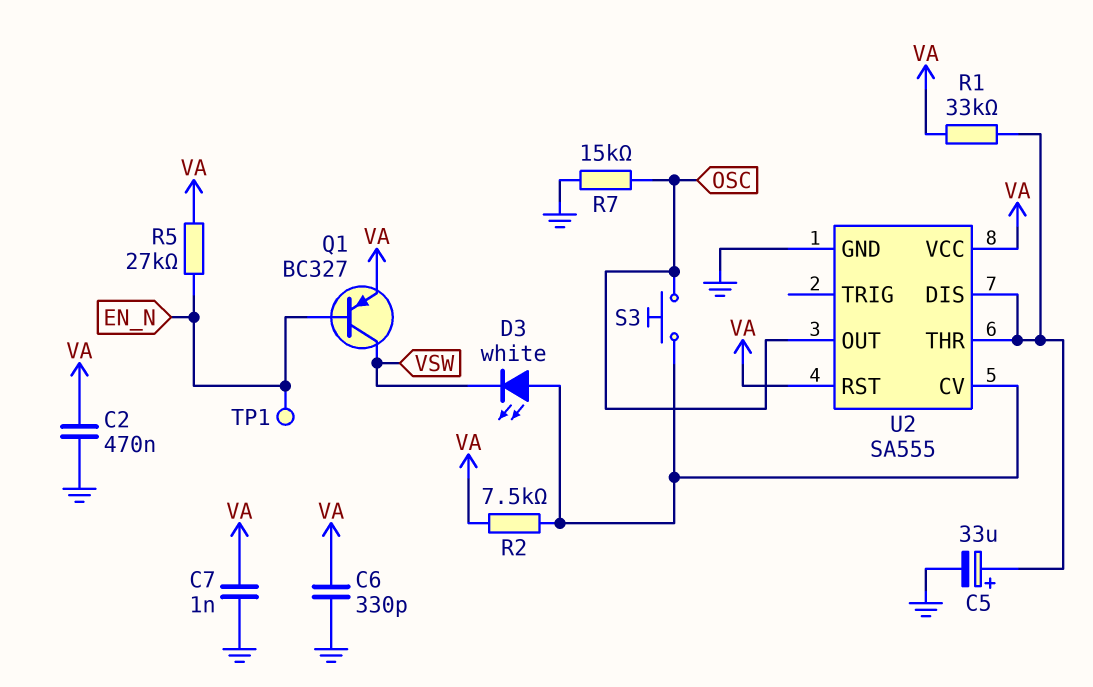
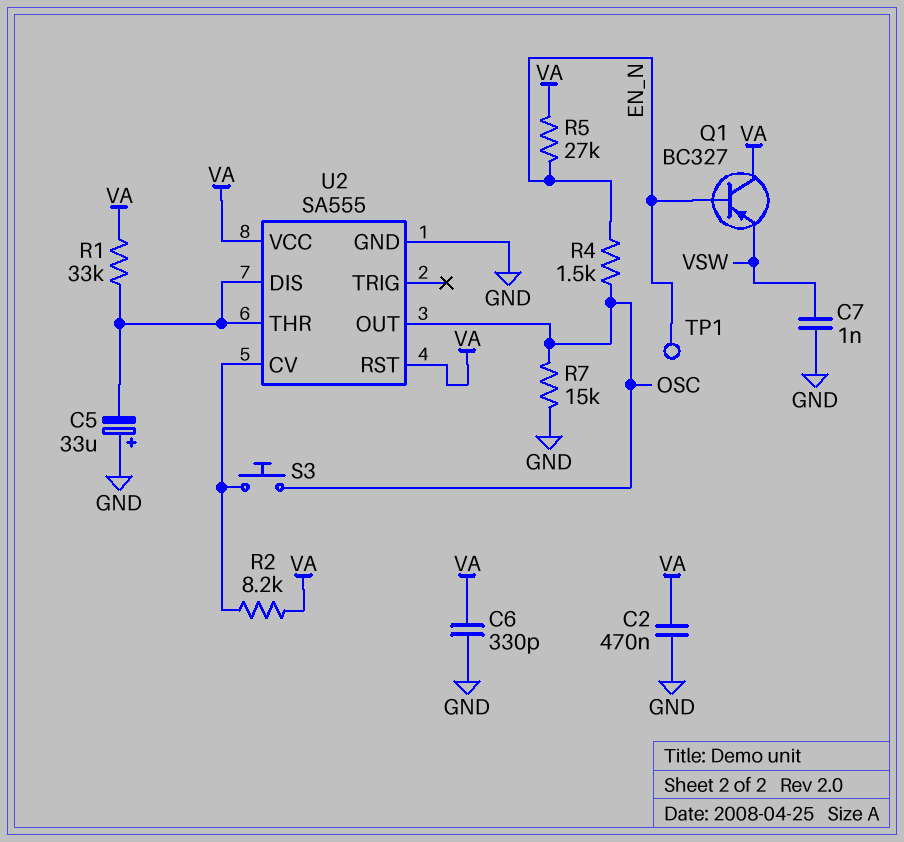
C5: 33uF (plus U2/DIS, minus GND) -> 33uF (plus GND, minus U2/DIS)
C7: 1nF (GND, VA) -> 1nF (GND, VSW)
D3: LED white (A U2/CV, K VSW) -> none
Q1: PNP BC327 (B EN_N, C VSW, E VA) -> PNP BC327 (B EN_N, C VA, E VSW)
R2: 7.5k (U2/CV, VA) -> 8.2k (U2/CV, VA)
R4: none -> 1.5k (EN_N, OSC)

